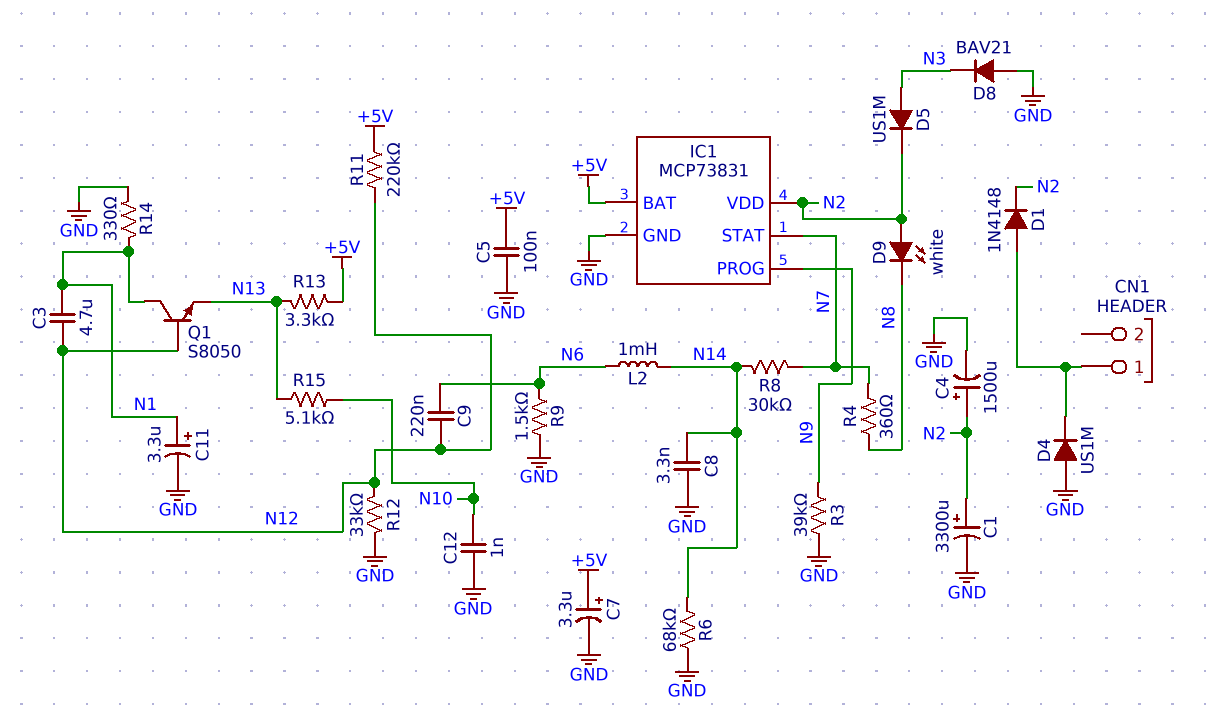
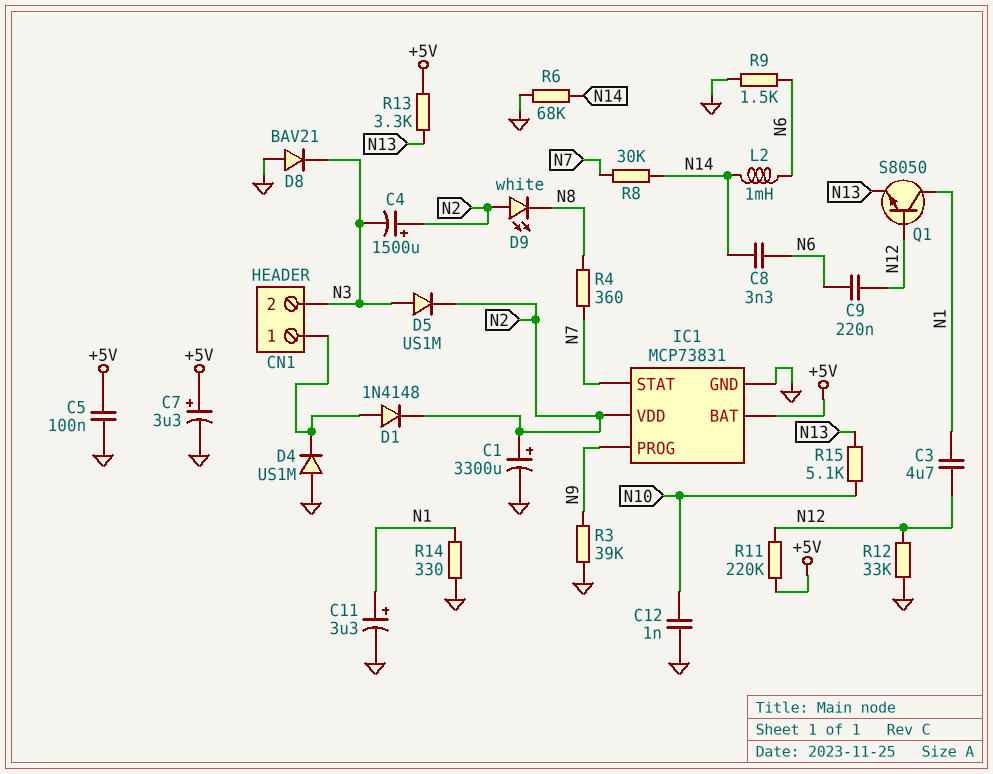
C4: 1500uF (plus N2, minus GND) -> 1500uF (plus N2, minus N3)
C8: 3.3nF (GND, N14) -> 3.3nF (N6, N14)
CN1 pin 2: none -> N3

